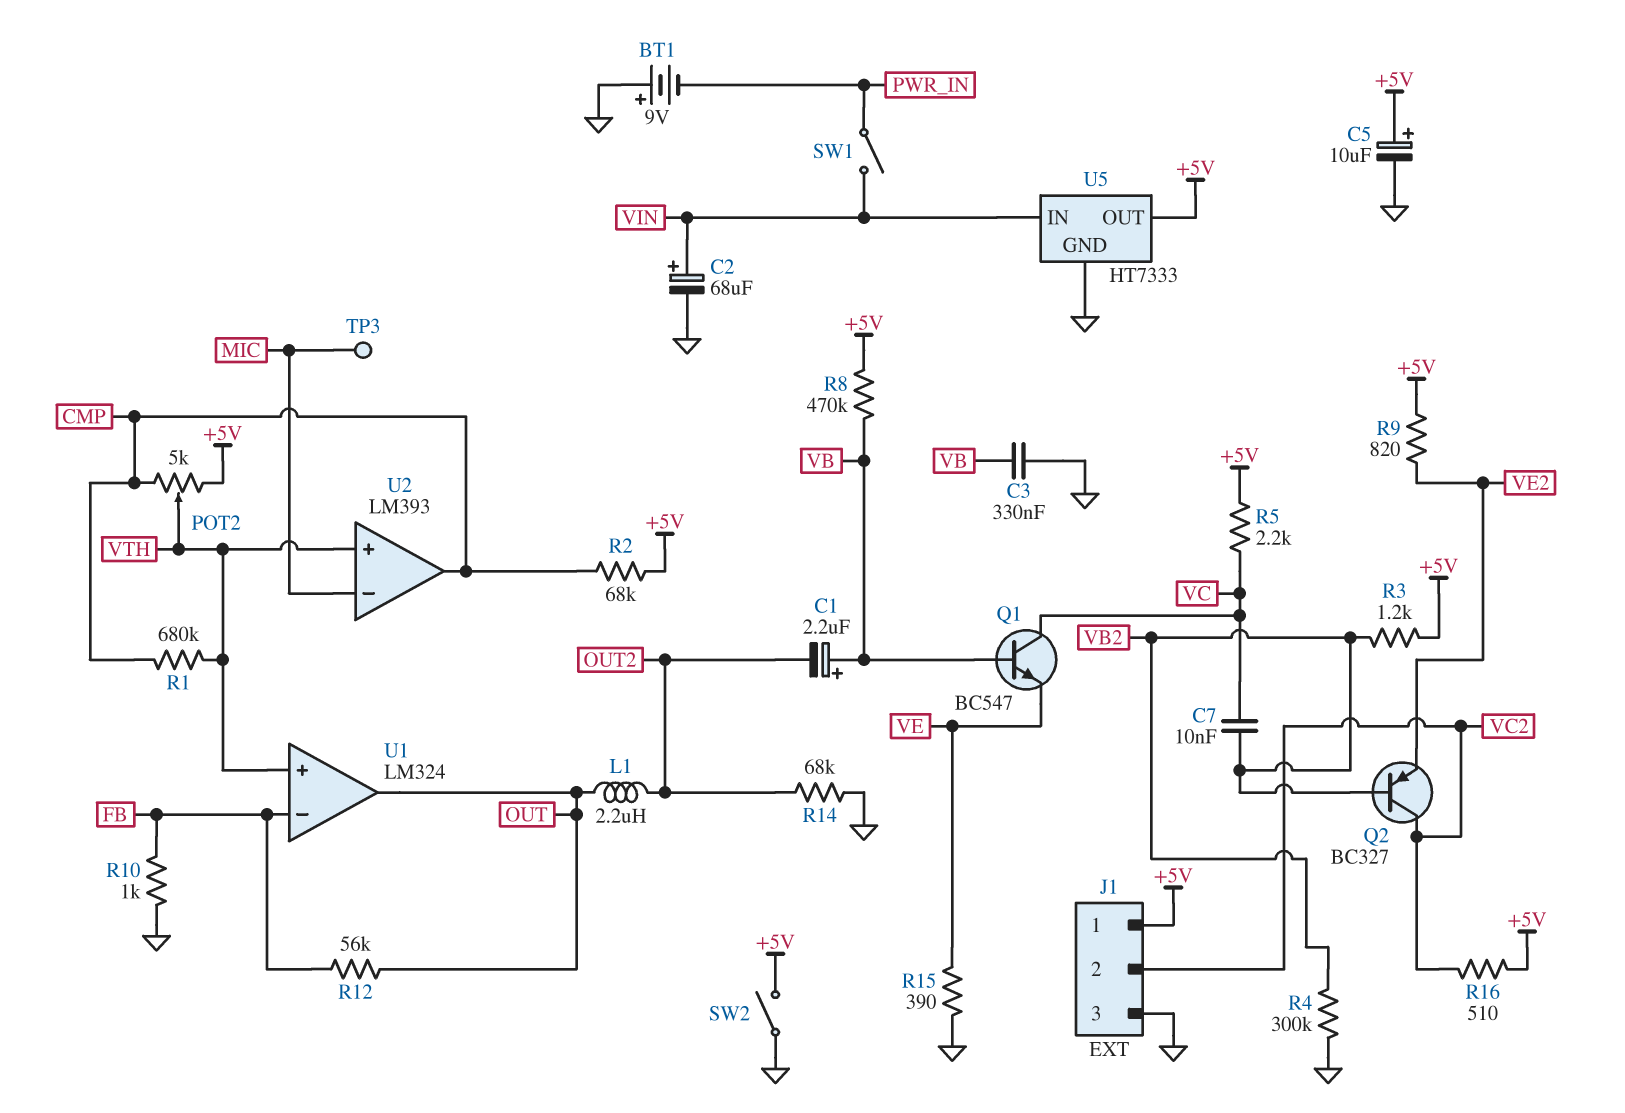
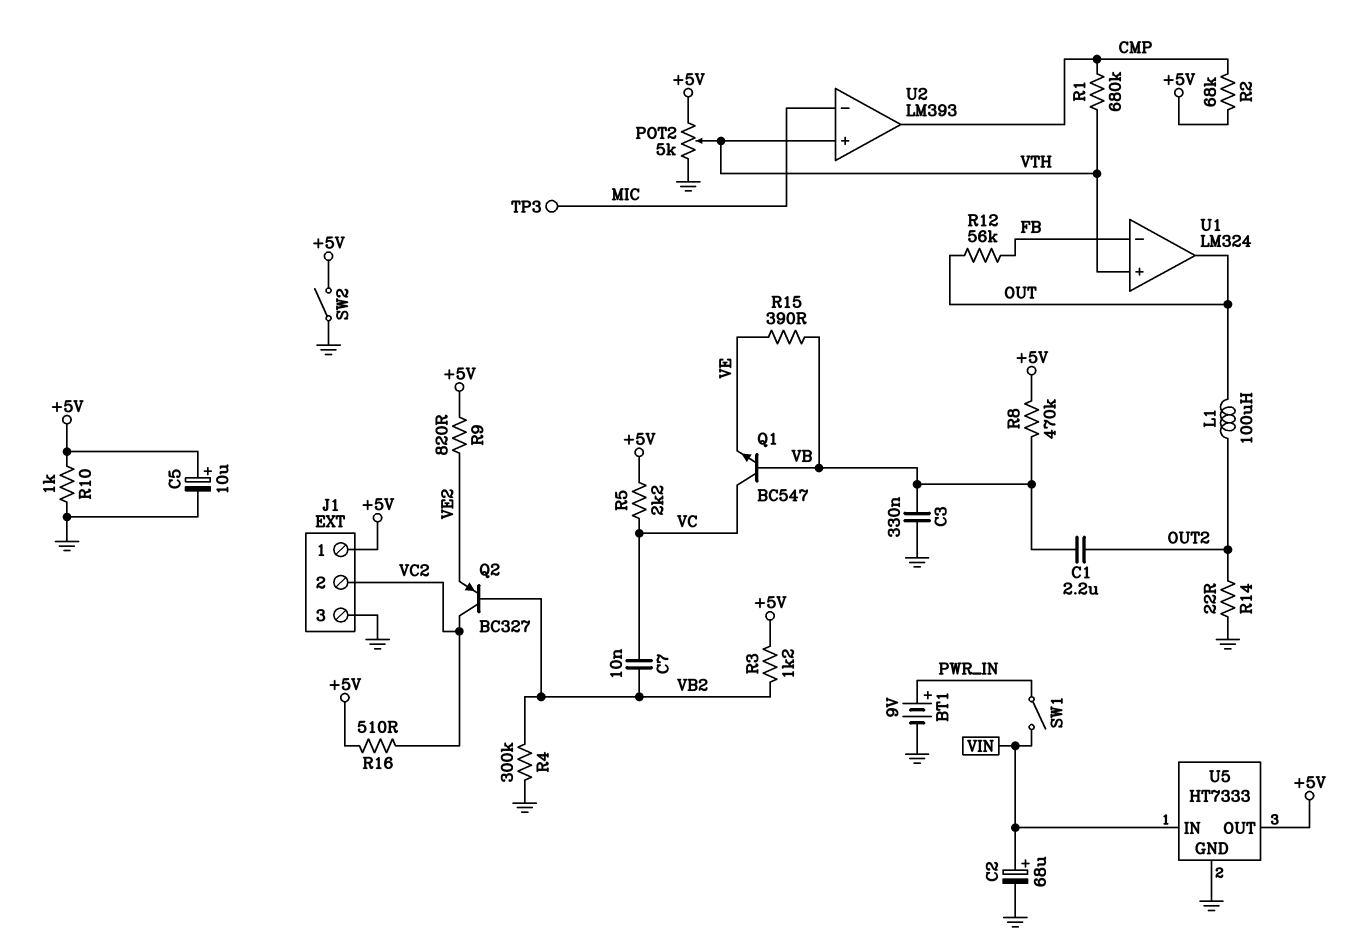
BT1: 9V (plus GND, minus PWR_IN) -> 9V (plus PWR_IN, minus GND)
C1: 2.2uF (plus VB, minus OUT2) -> 2.2uF (OUT2, VB)
L1: 2.2uH (OUT, OUT2) -> 100uH (OUT, OUT2)
POT2: 5k (+5V, CMP, wiper VTH) -> 5k (+5V, GND, wiper VTH)
R10: 1k (FB, GND) -> 1k (+5V, GND)
R14: 68k (GND, OUT2) -> 22 (GND, OUT2)
R15: 390 (GND, VE) -> 390 (VB, VE)

